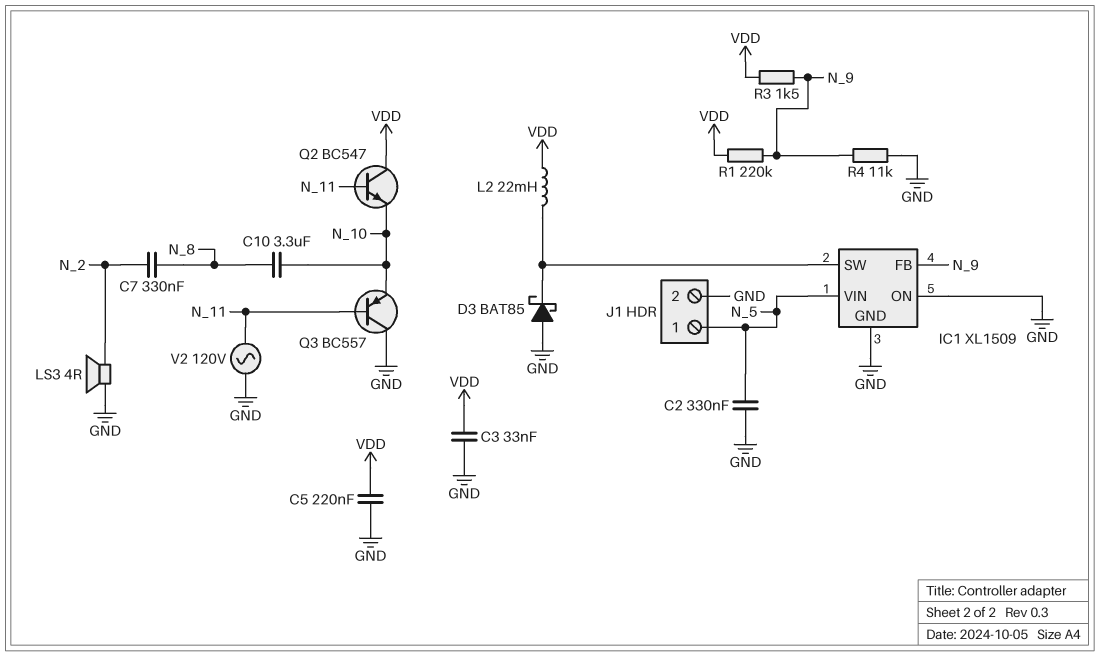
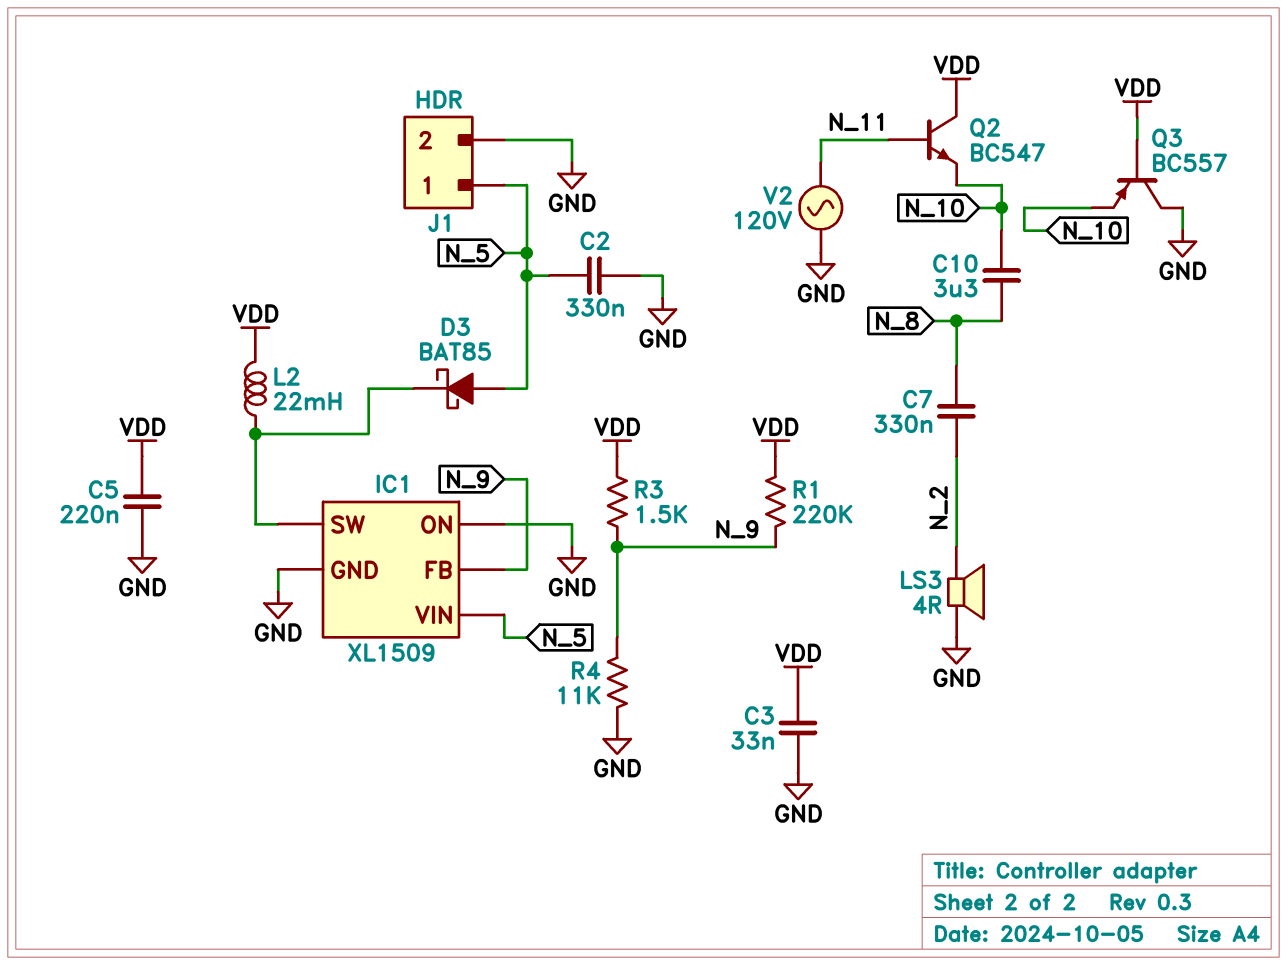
D3: schottky BAT85 (A GND, K IC1/SW) -> schottky BAT85 (A N_5, K IC1/SW)
Q3: PNP BC557 (B N_11, C GND, E N_10) -> PNP BC557 (B VDD, C GND, E N_10)

